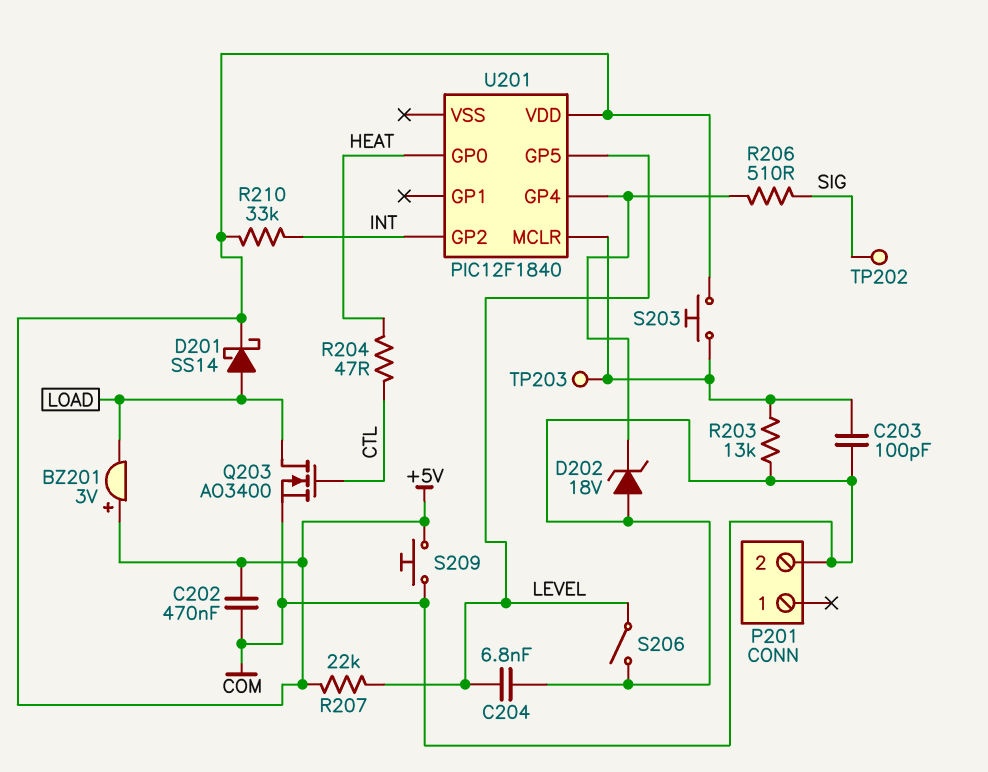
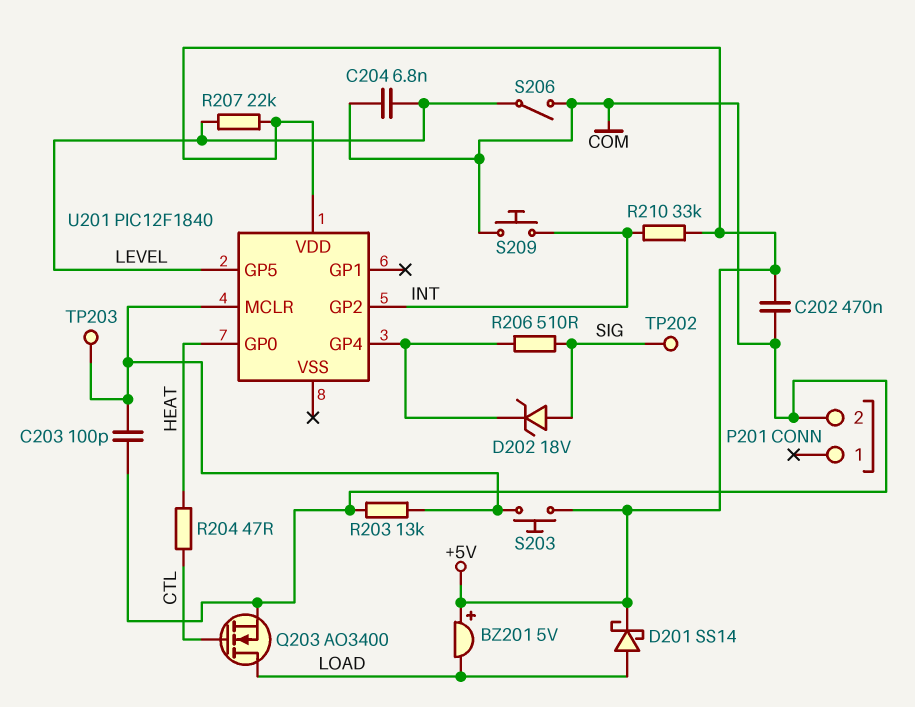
BZ201: buzzer 3V (plus +5V, minus LOAD) -> buzzer 5V (plus +5V, minus LOAD)
D202: zener 18V (A COM, K U201/GP4) -> zener 18V (A SIG, K U201/GP4)
S209: button (+5V, COM) -> button (COM, INT)

